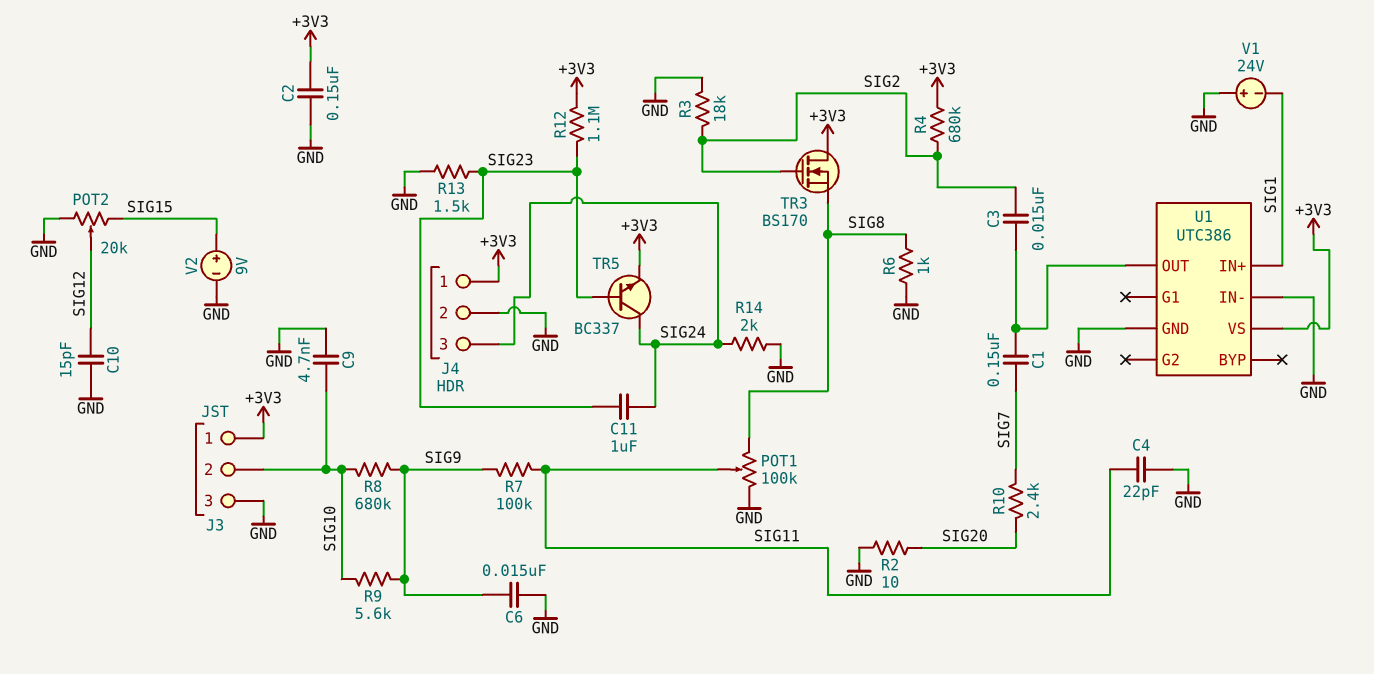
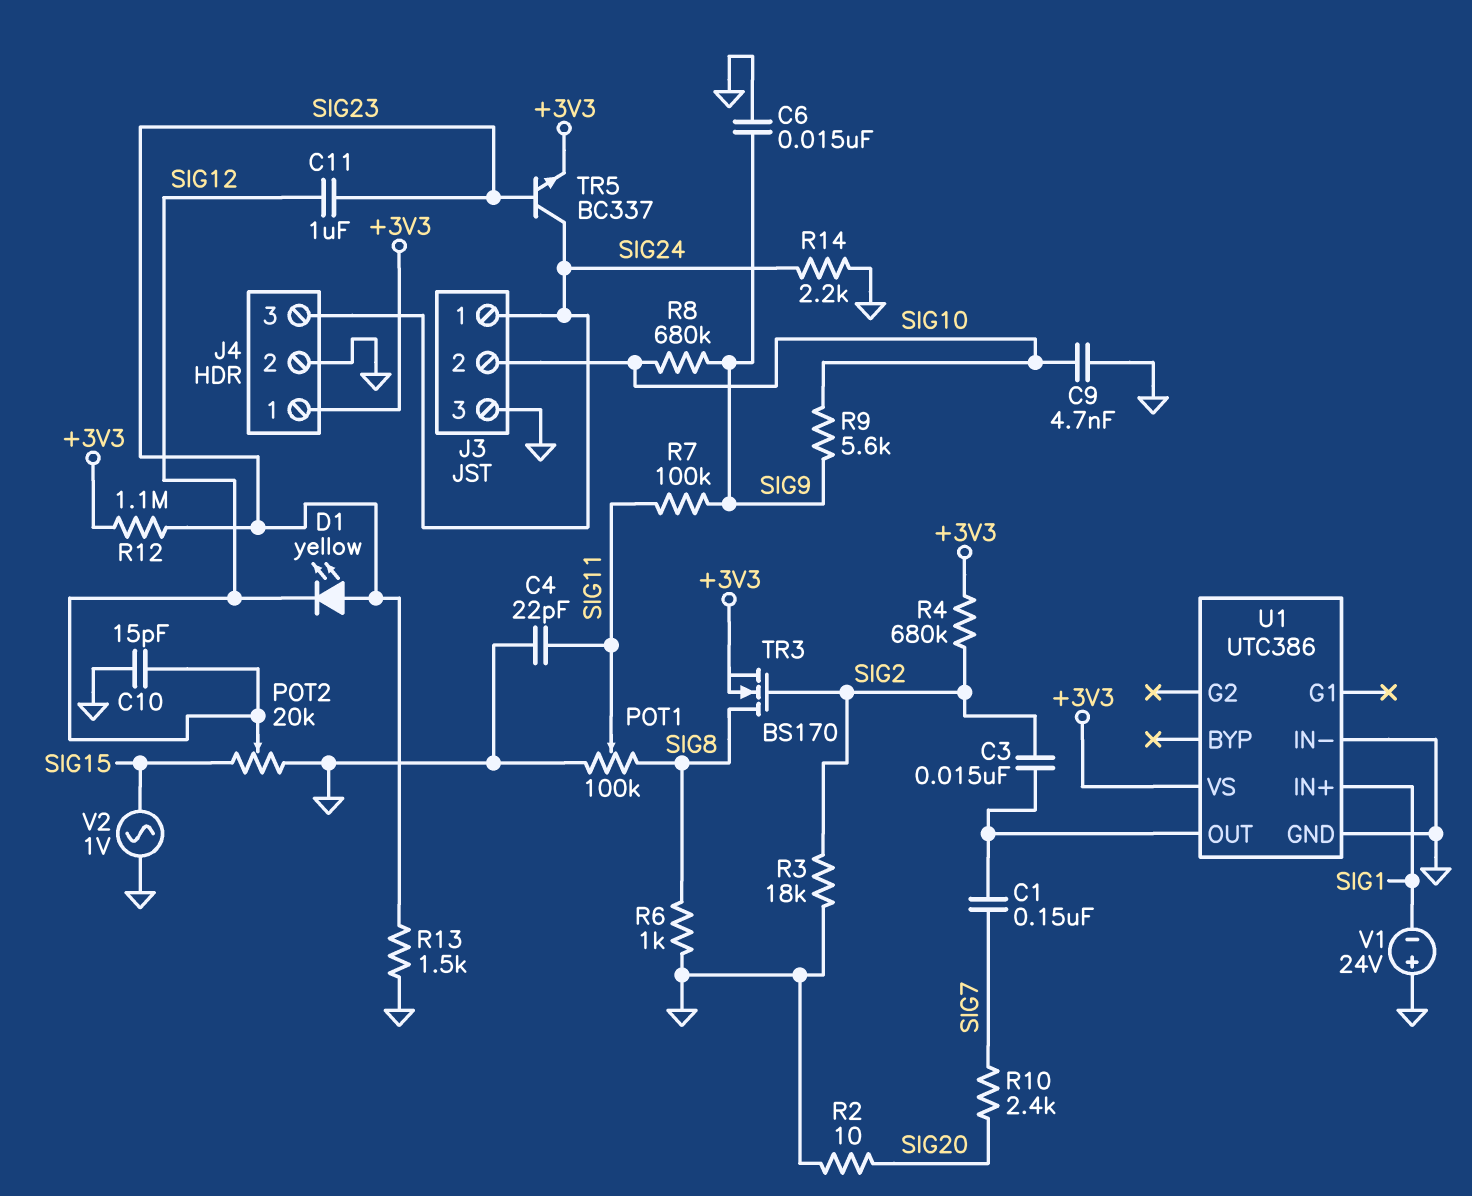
C2: 150nF (+3V3, GND) -> none
C11: 1uF (SIG23, SIG24) -> 1uF (SIG12, SIG23)
D1: none -> LED yellow (A SIG23, K SIG12)
J3 pin 1: +3V3 -> SIG24
R14: 2k (GND, SIG24) -> 2.2k (GND, SIG24)
TR3: NMOS BS170 (G SIG2, D +3V3, S SIG8) -> NMOS BS170 (G SIG2, D SIG8, S +3V3)
V2: 9V (plus SIG15, minus GND) -> AC 1V (GND, SIG15)

